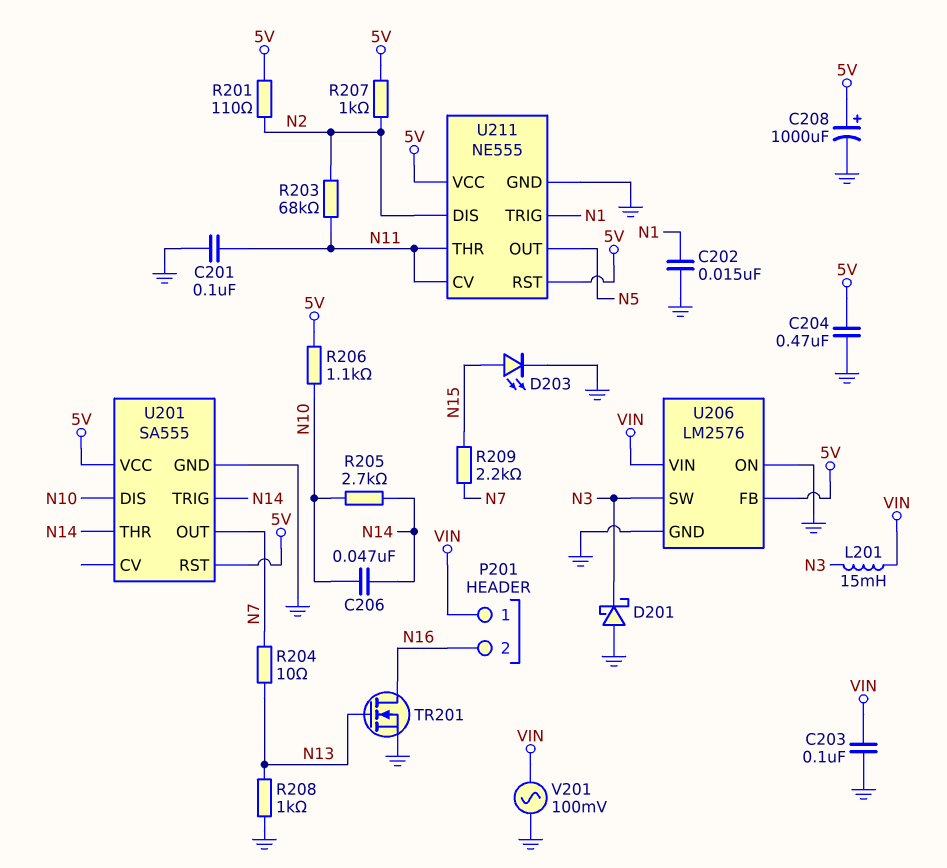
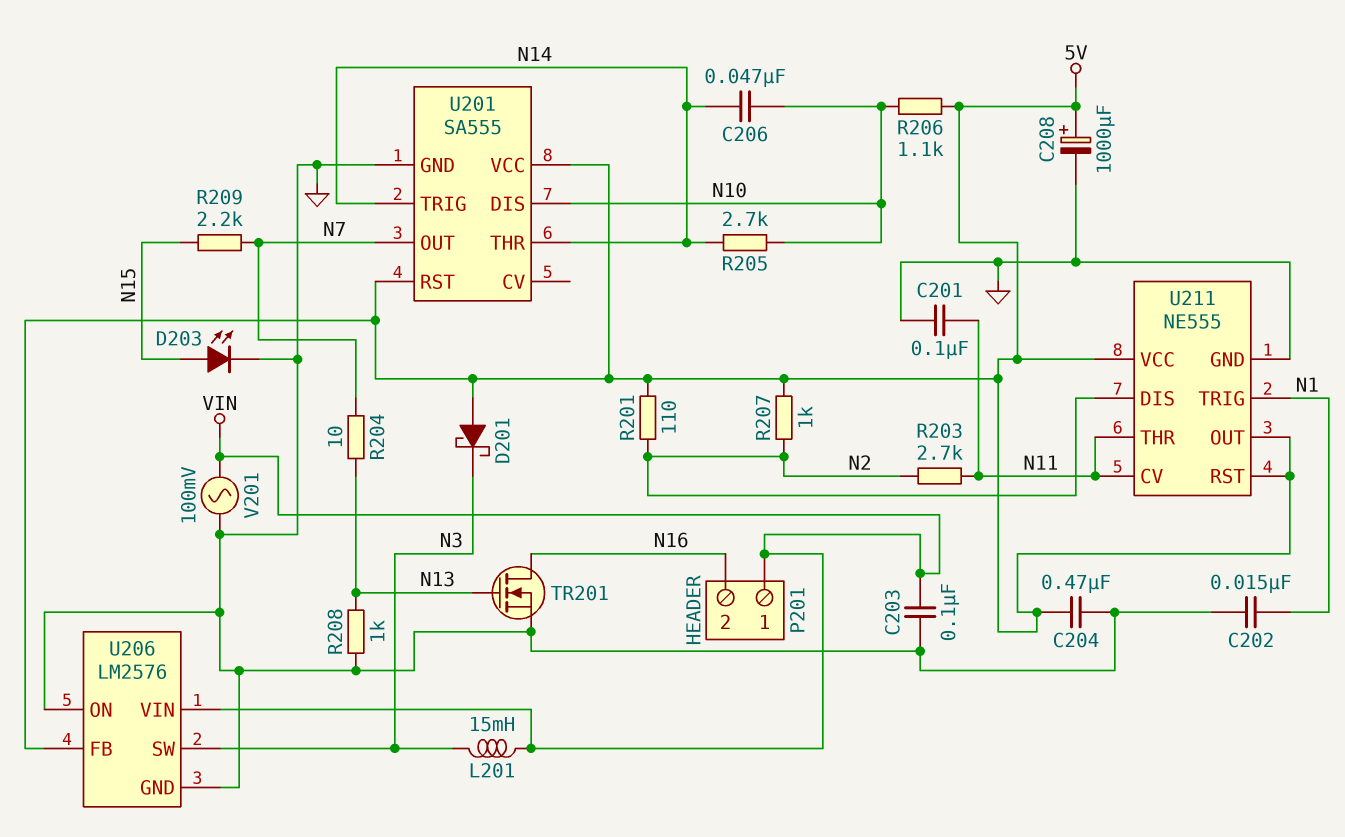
D201: schottky (A GND, K N3) -> schottky (A 5V, K N3)
R203: 68k (N2, N11) -> 2.7k (N2, N11)
U211 pin OUT: N5 -> 5V

